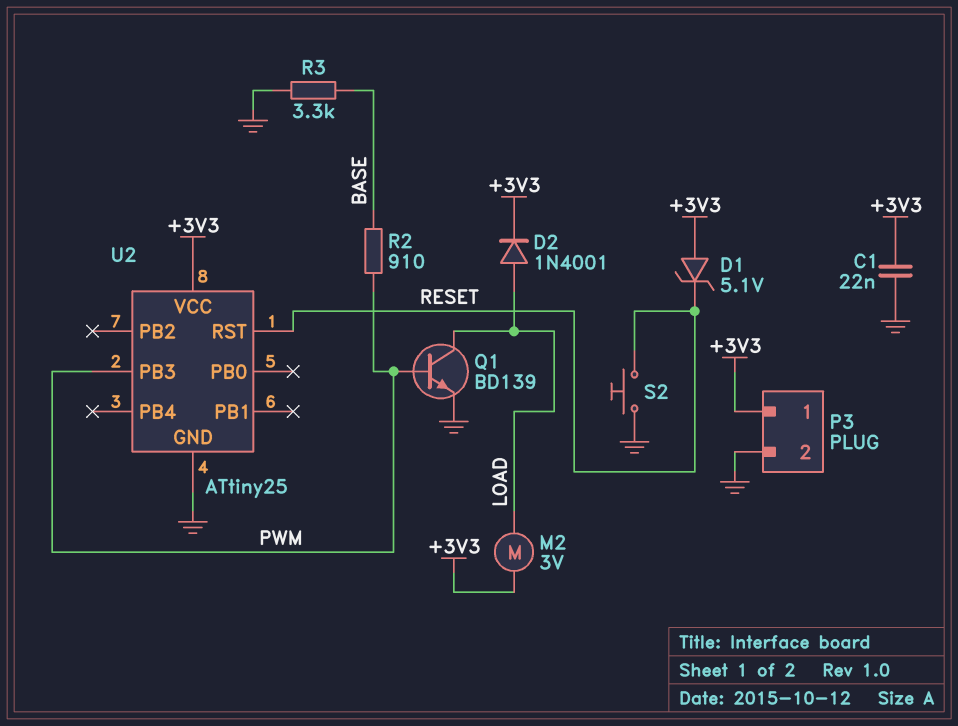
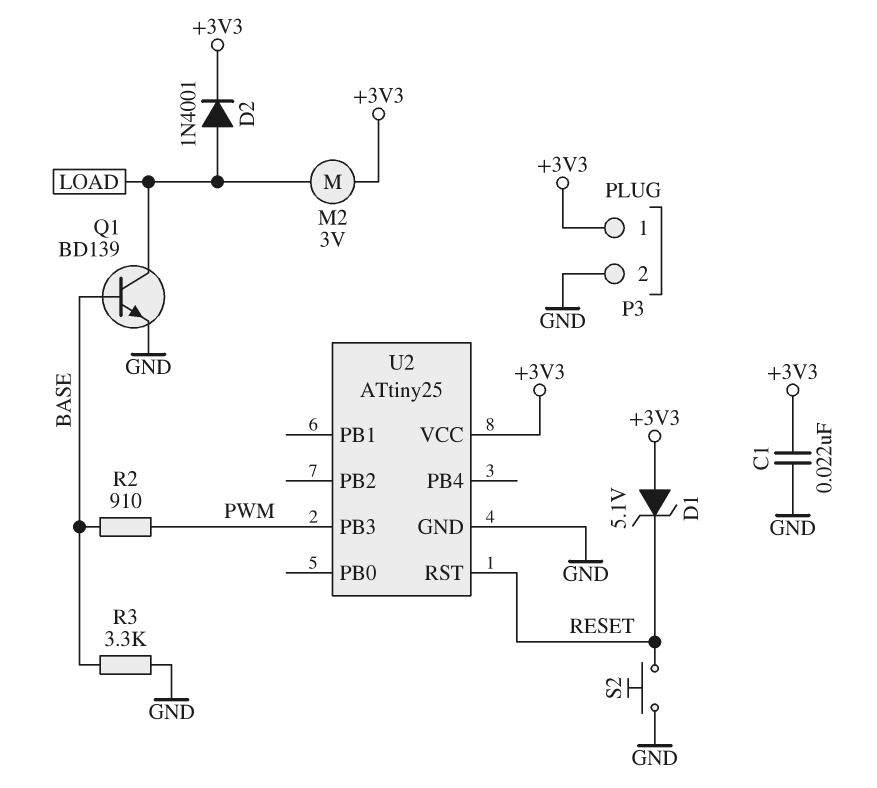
Q1: NPN BD139 (B PWM, C LOAD, E GND) -> NPN BD139 (B BASE, C LOAD, E GND)

